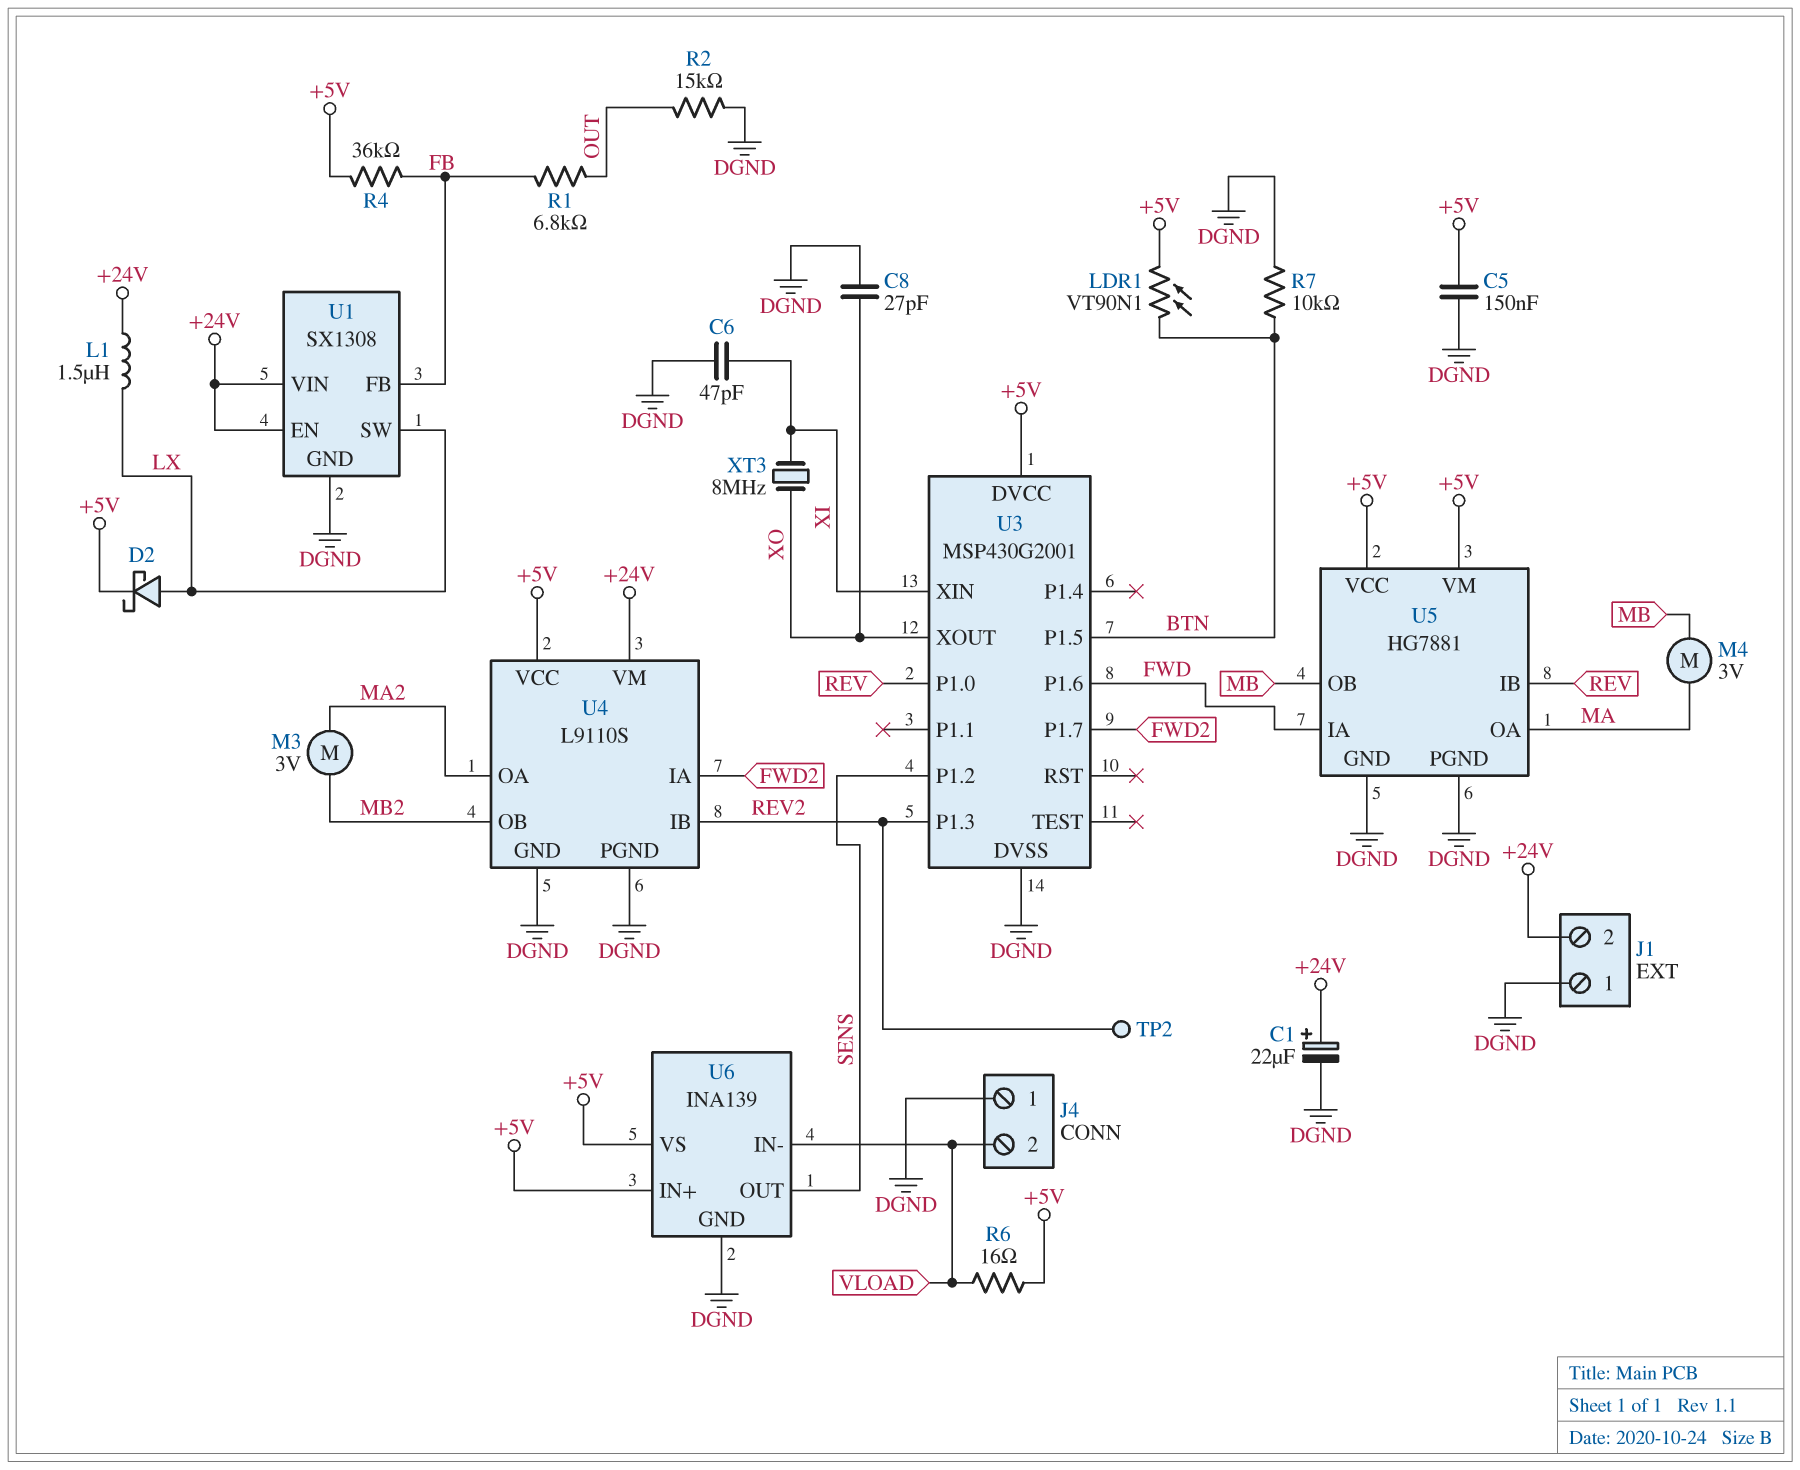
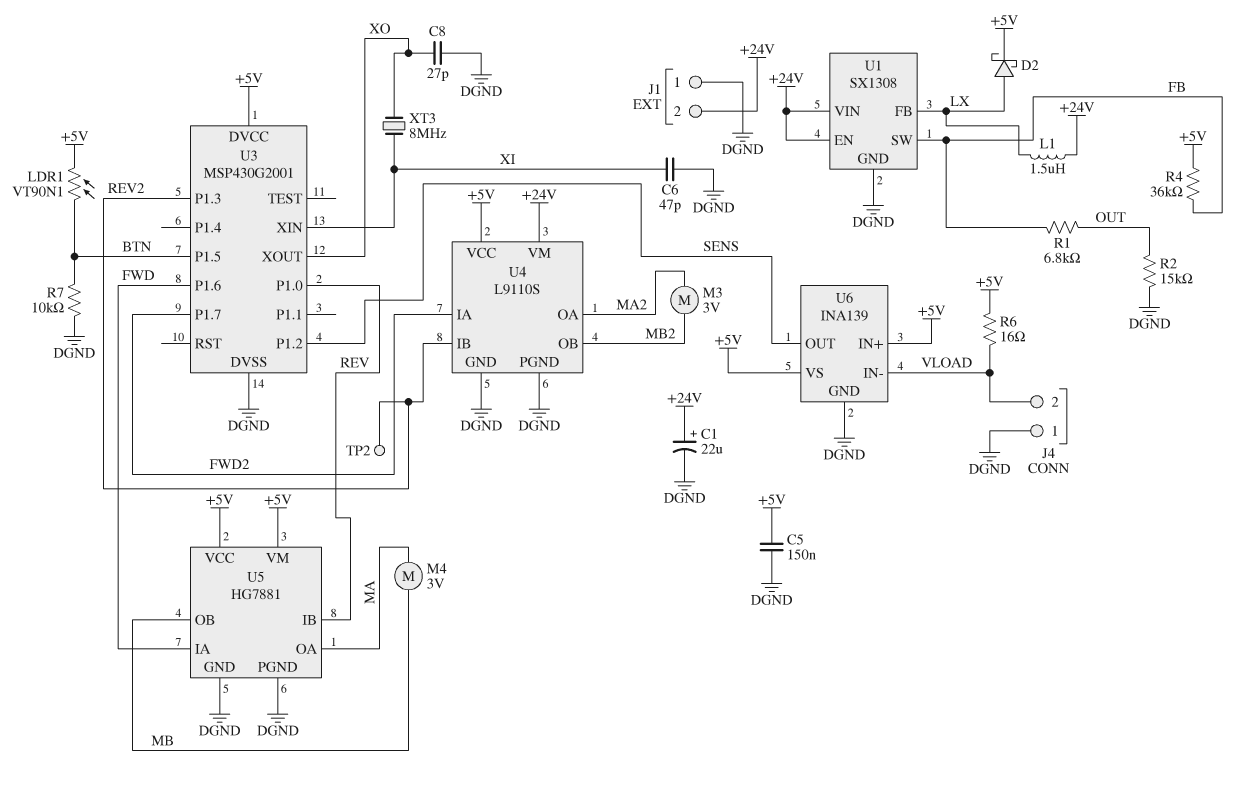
U1 pin FB: FB -> LX
U1 pin SW: LX -> FB

